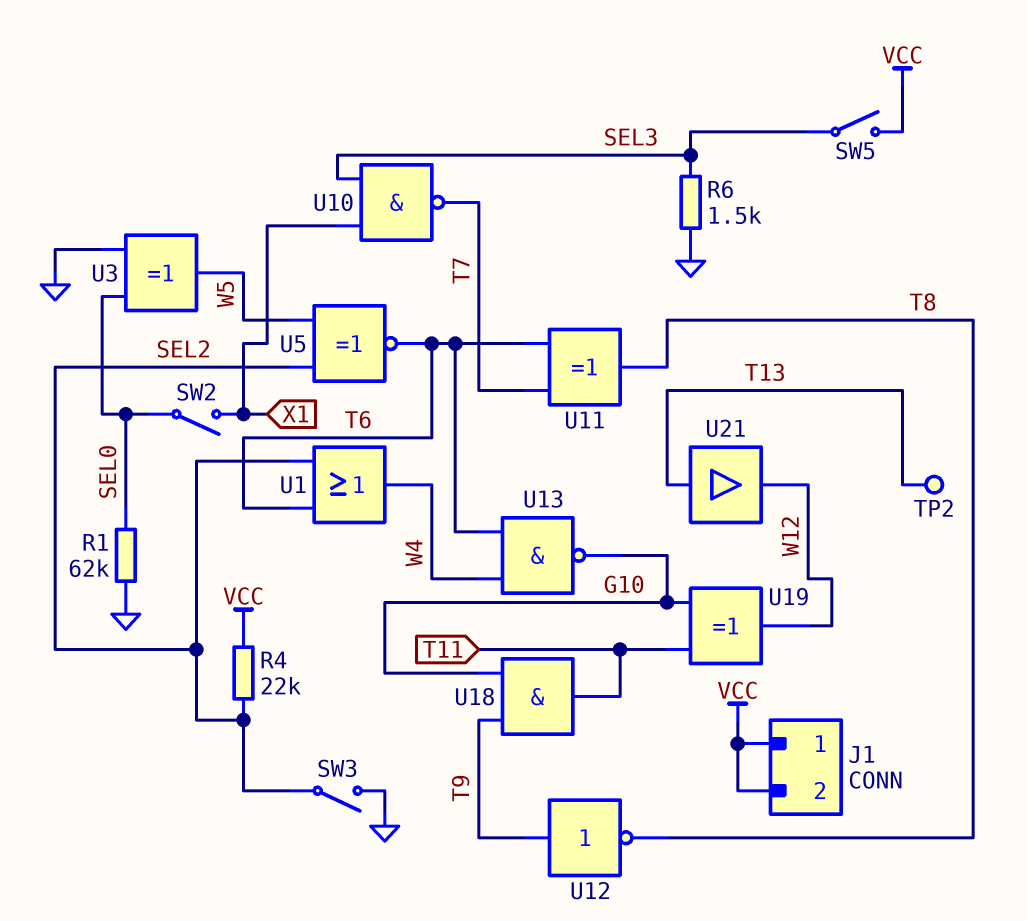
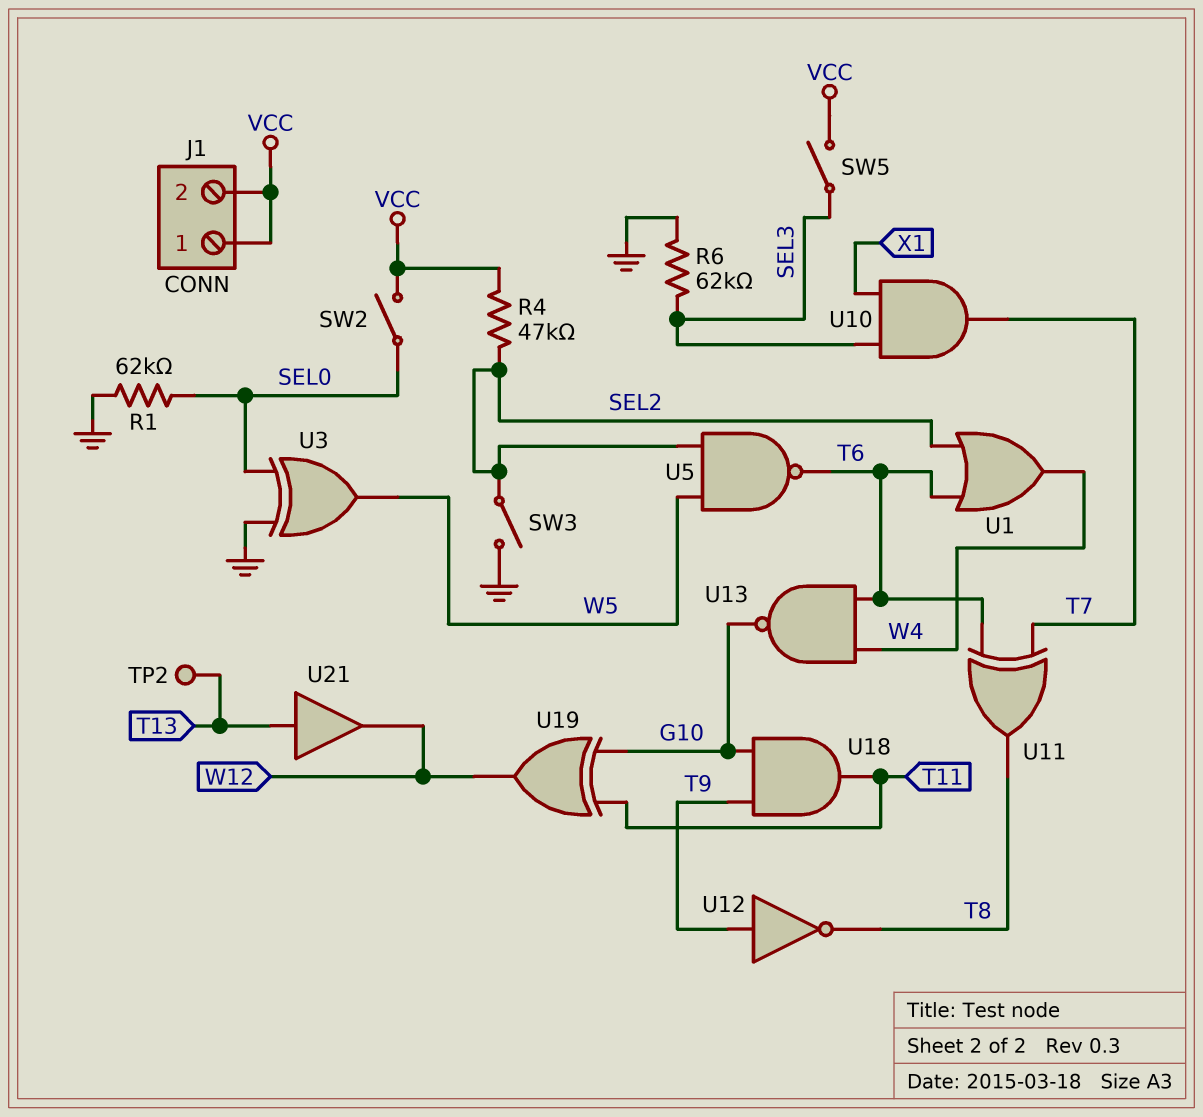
R4: 22k (SEL2, VCC) -> 47k (SEL2, VCC)
R6: 1.5k (GND, SEL3) -> 62k (GND, SEL3)
SW2: switch (SEL0, X1) -> switch (SEL0, VCC)
U5: XNOR (in SEL2, in W5, out T6) -> NAND (in SEL2, in W5, out T6)
U10: NAND (in SEL3, in X1, out T7) -> AND (in SEL3, in X1, out T7)

